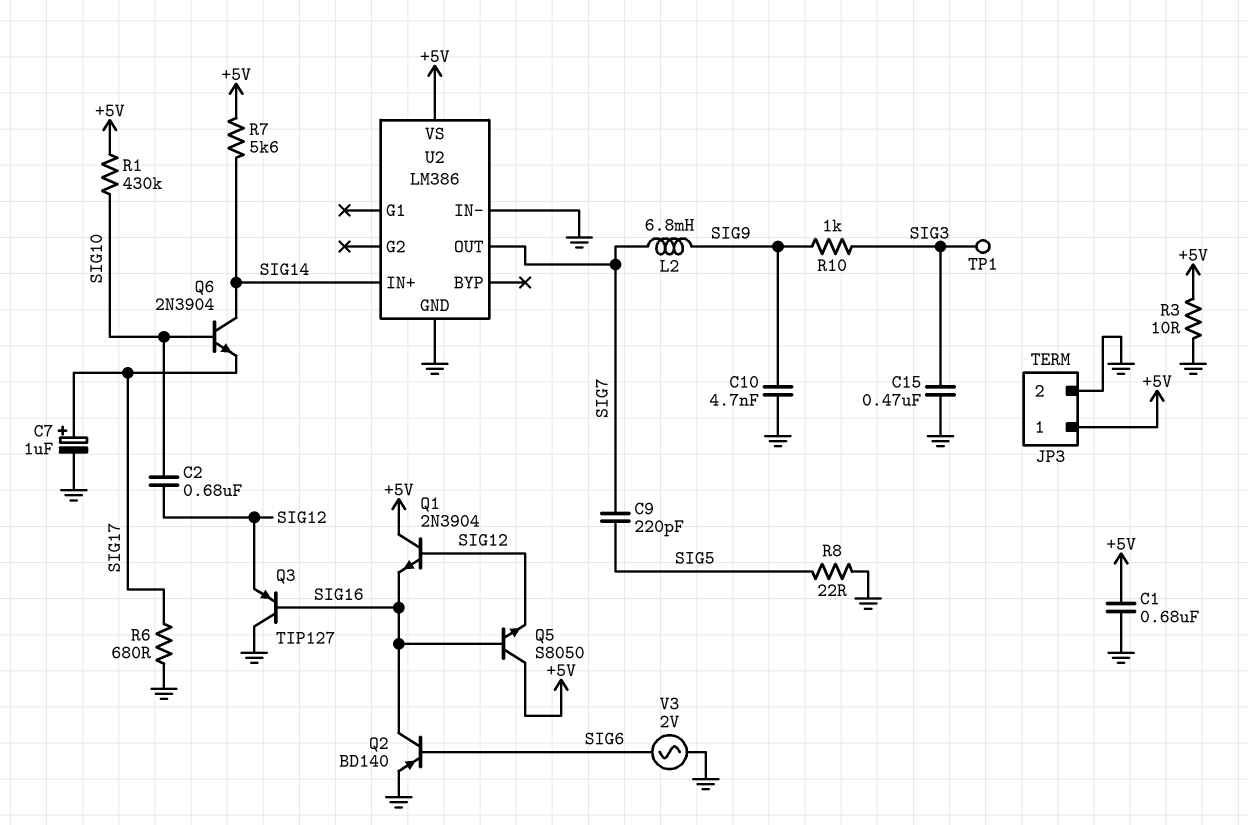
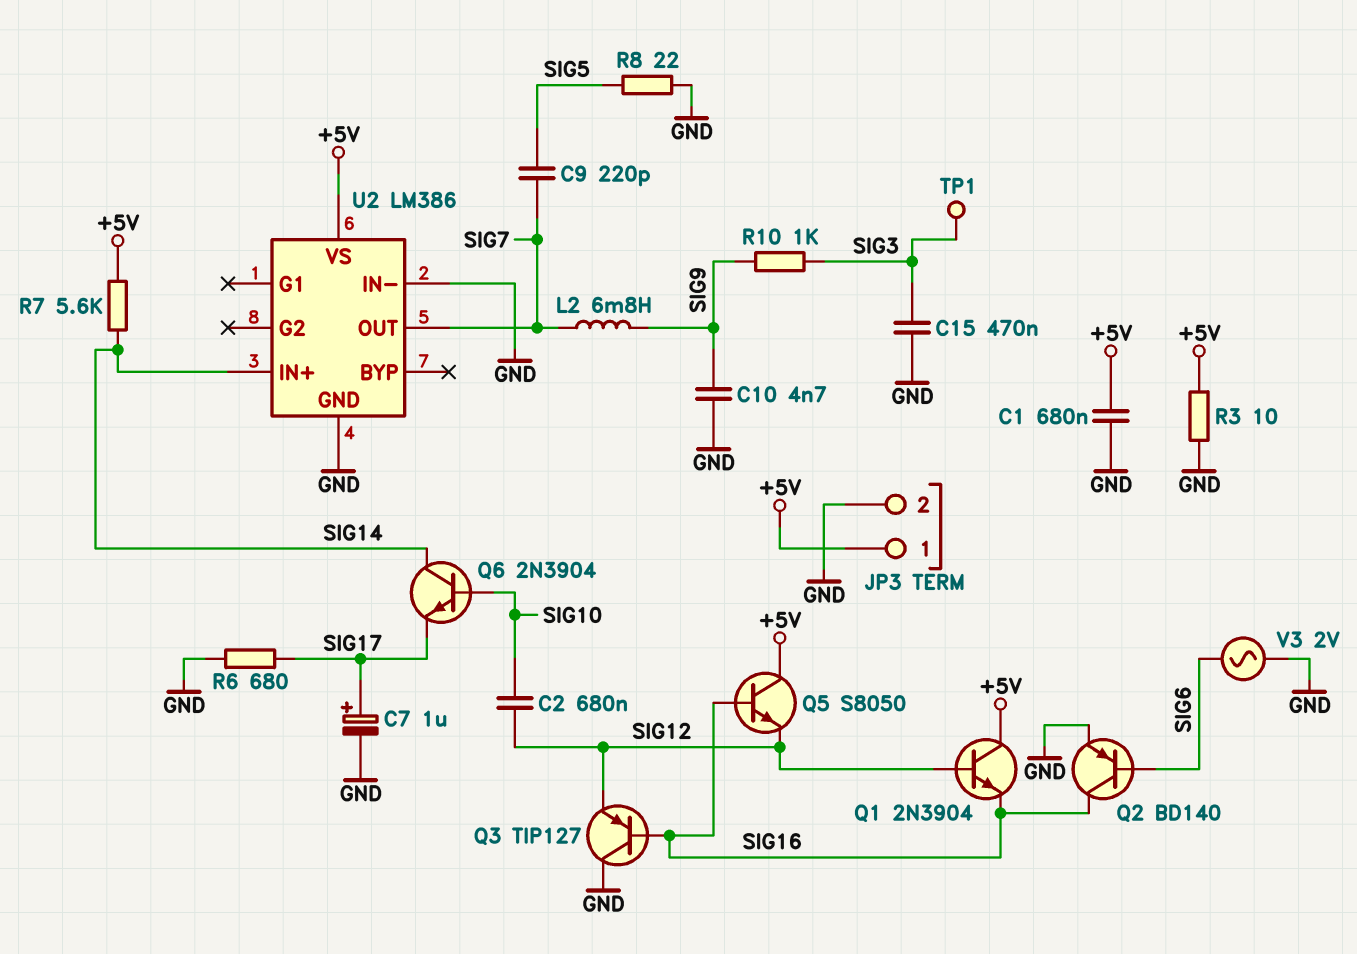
R1: 430k (+5V, SIG10) -> none

